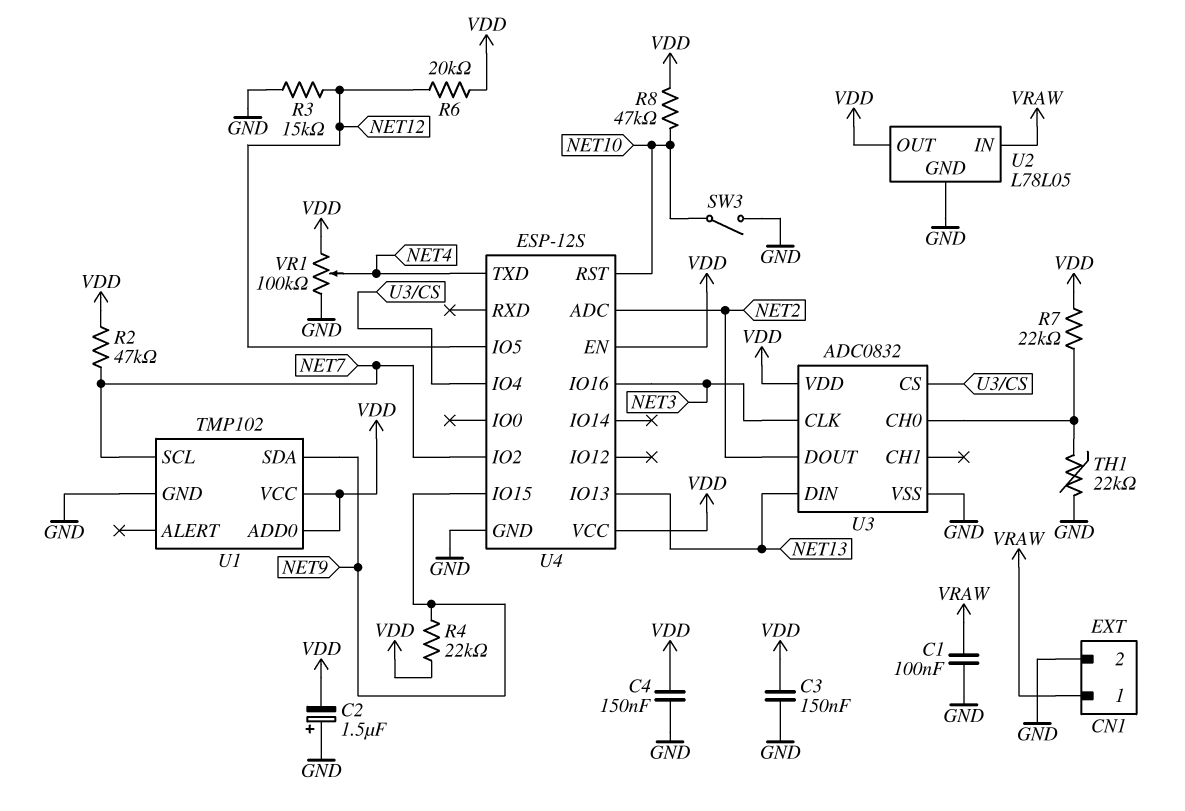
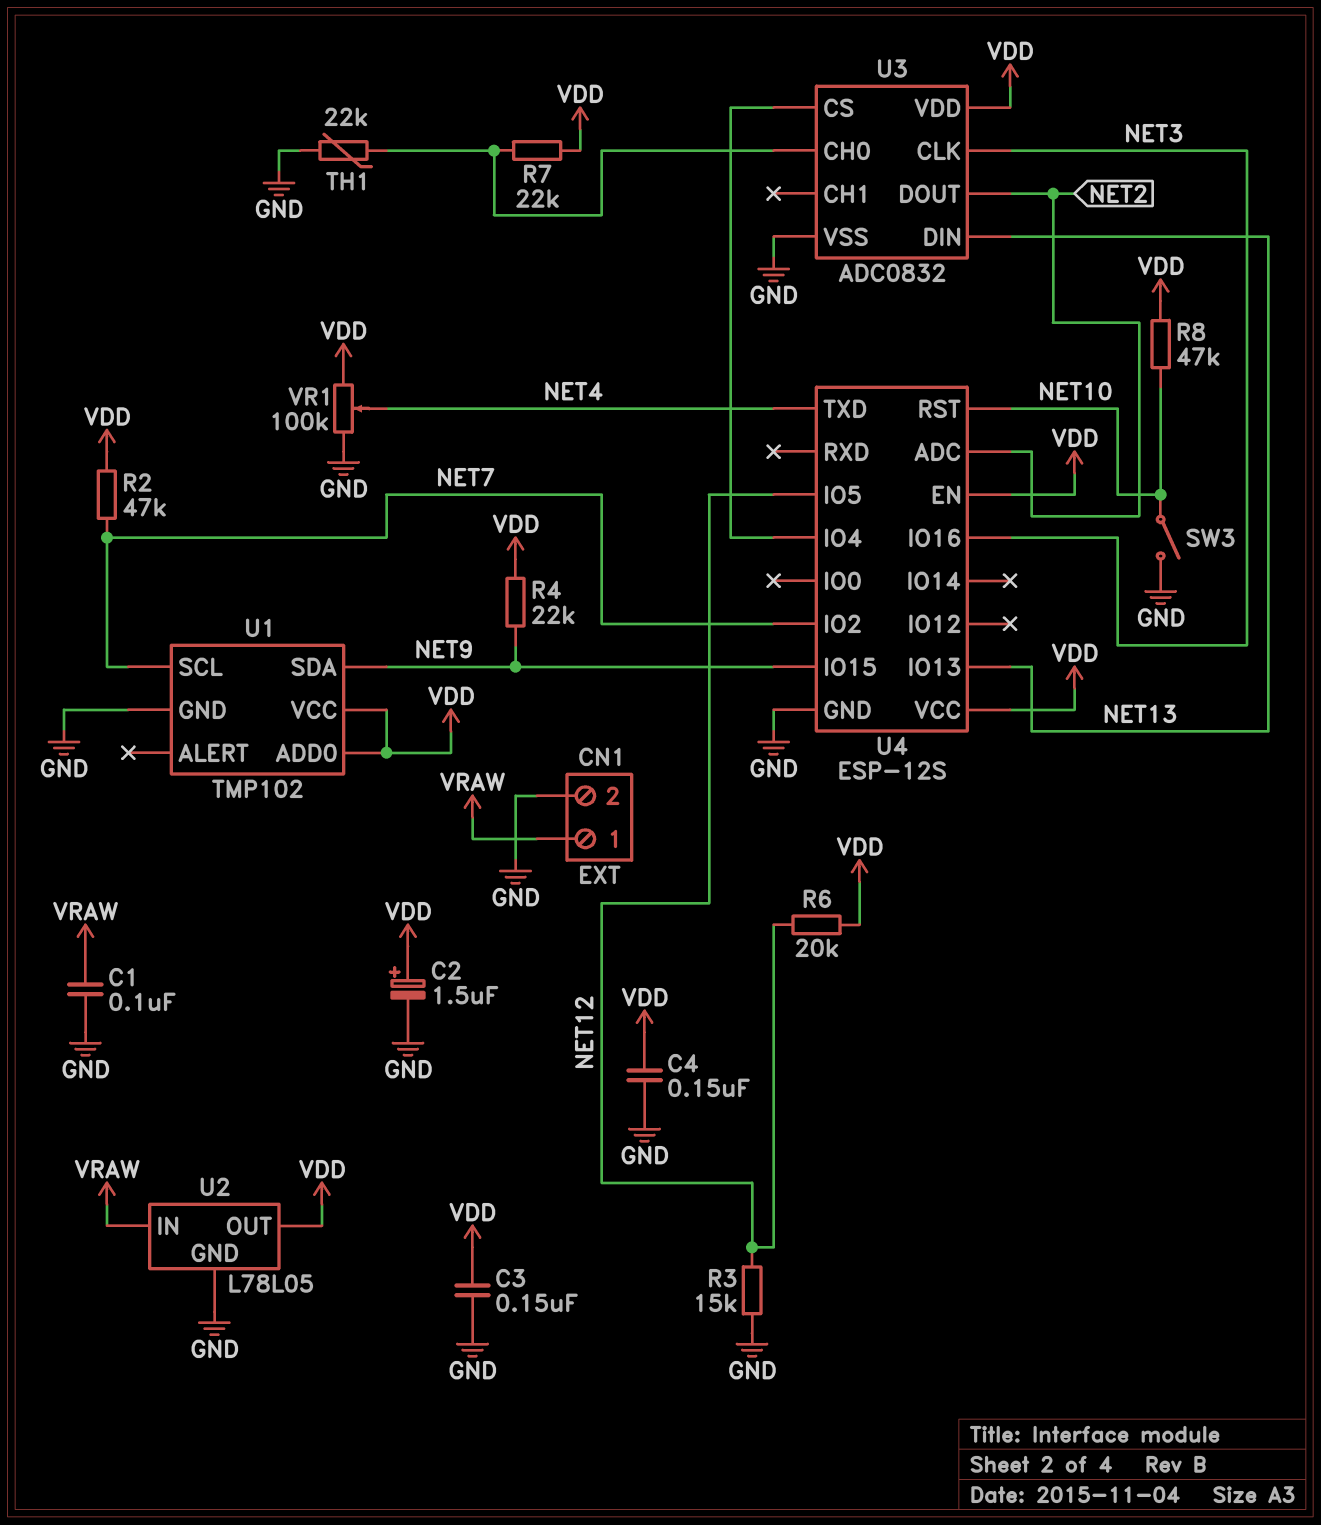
C2: 1.5uF (plus GND, minus VDD) -> 1.5uF (plus VDD, minus GND)

